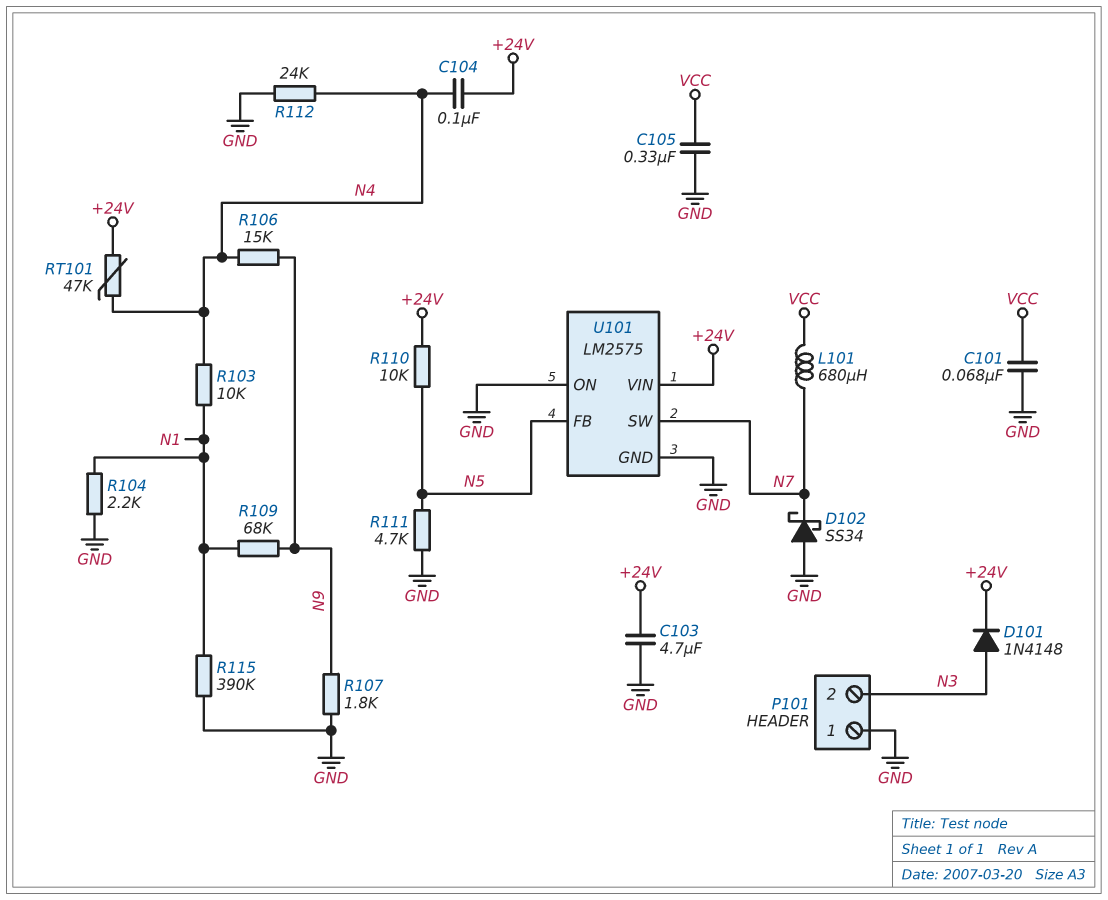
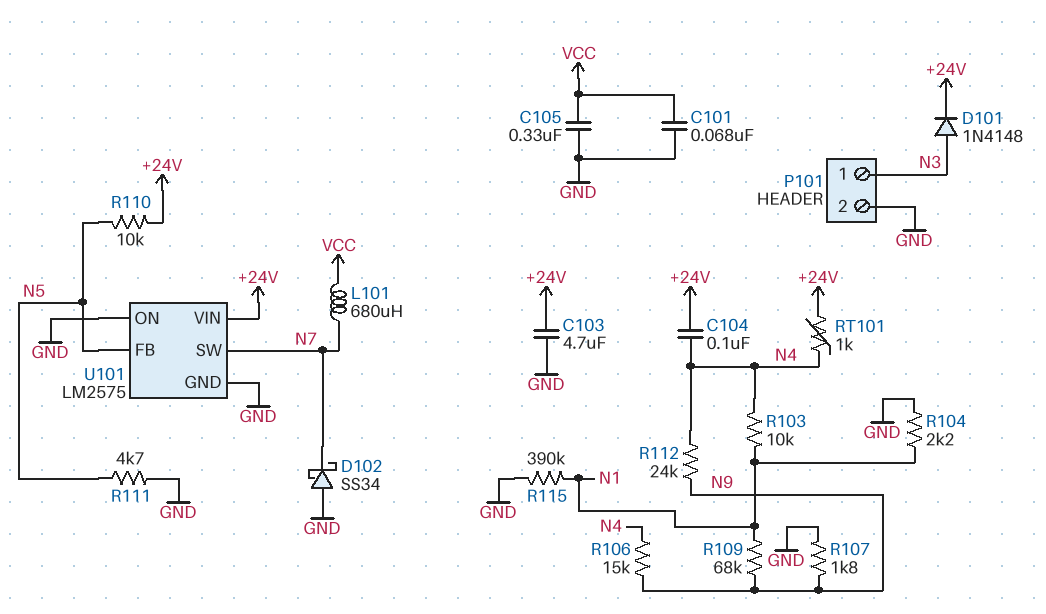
P101 pin 1: GND -> N3
P101 pin 2: N3 -> GND
R112: 24k (GND, N4) -> 24k (N4, N9)
RT101: 47k (+24V, N4) -> 1k (+24V, N4)

